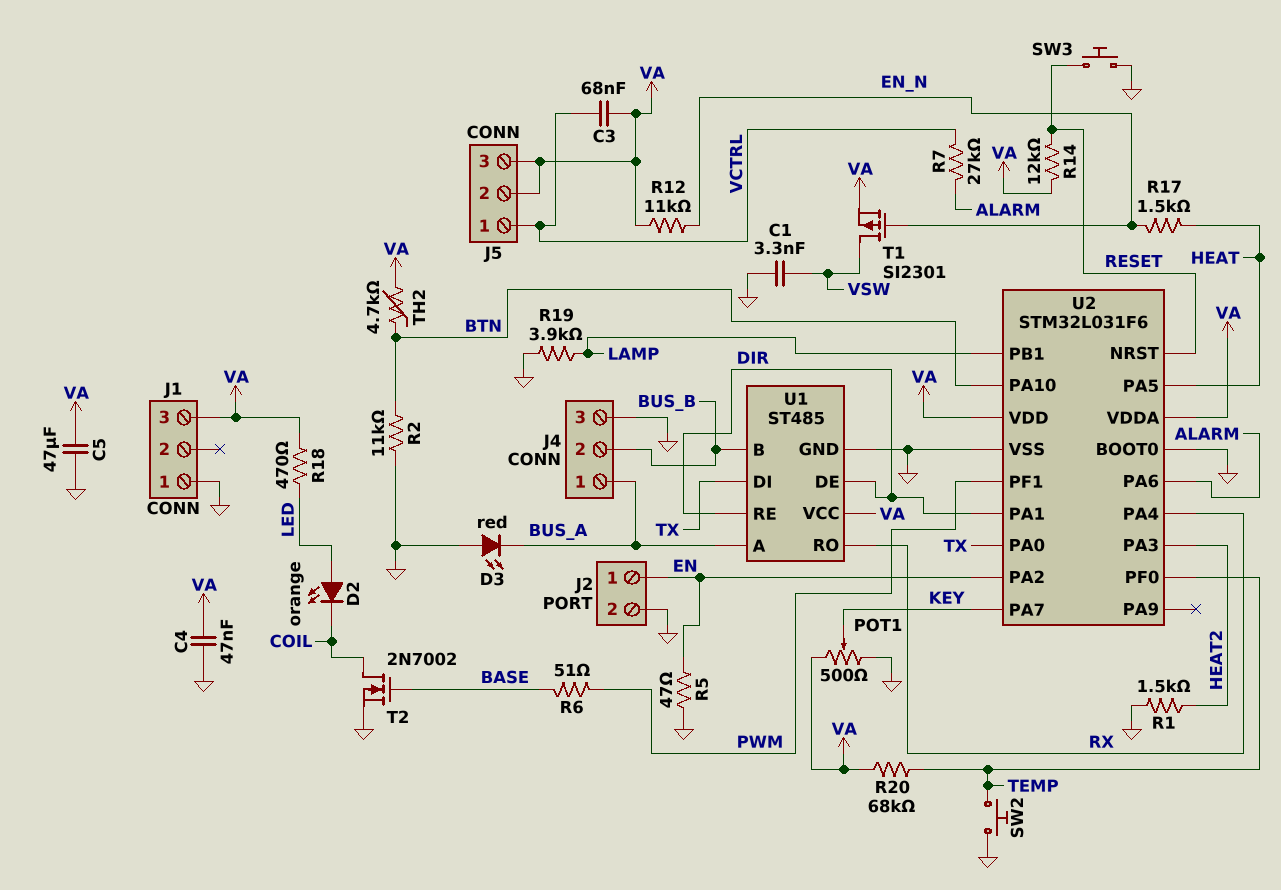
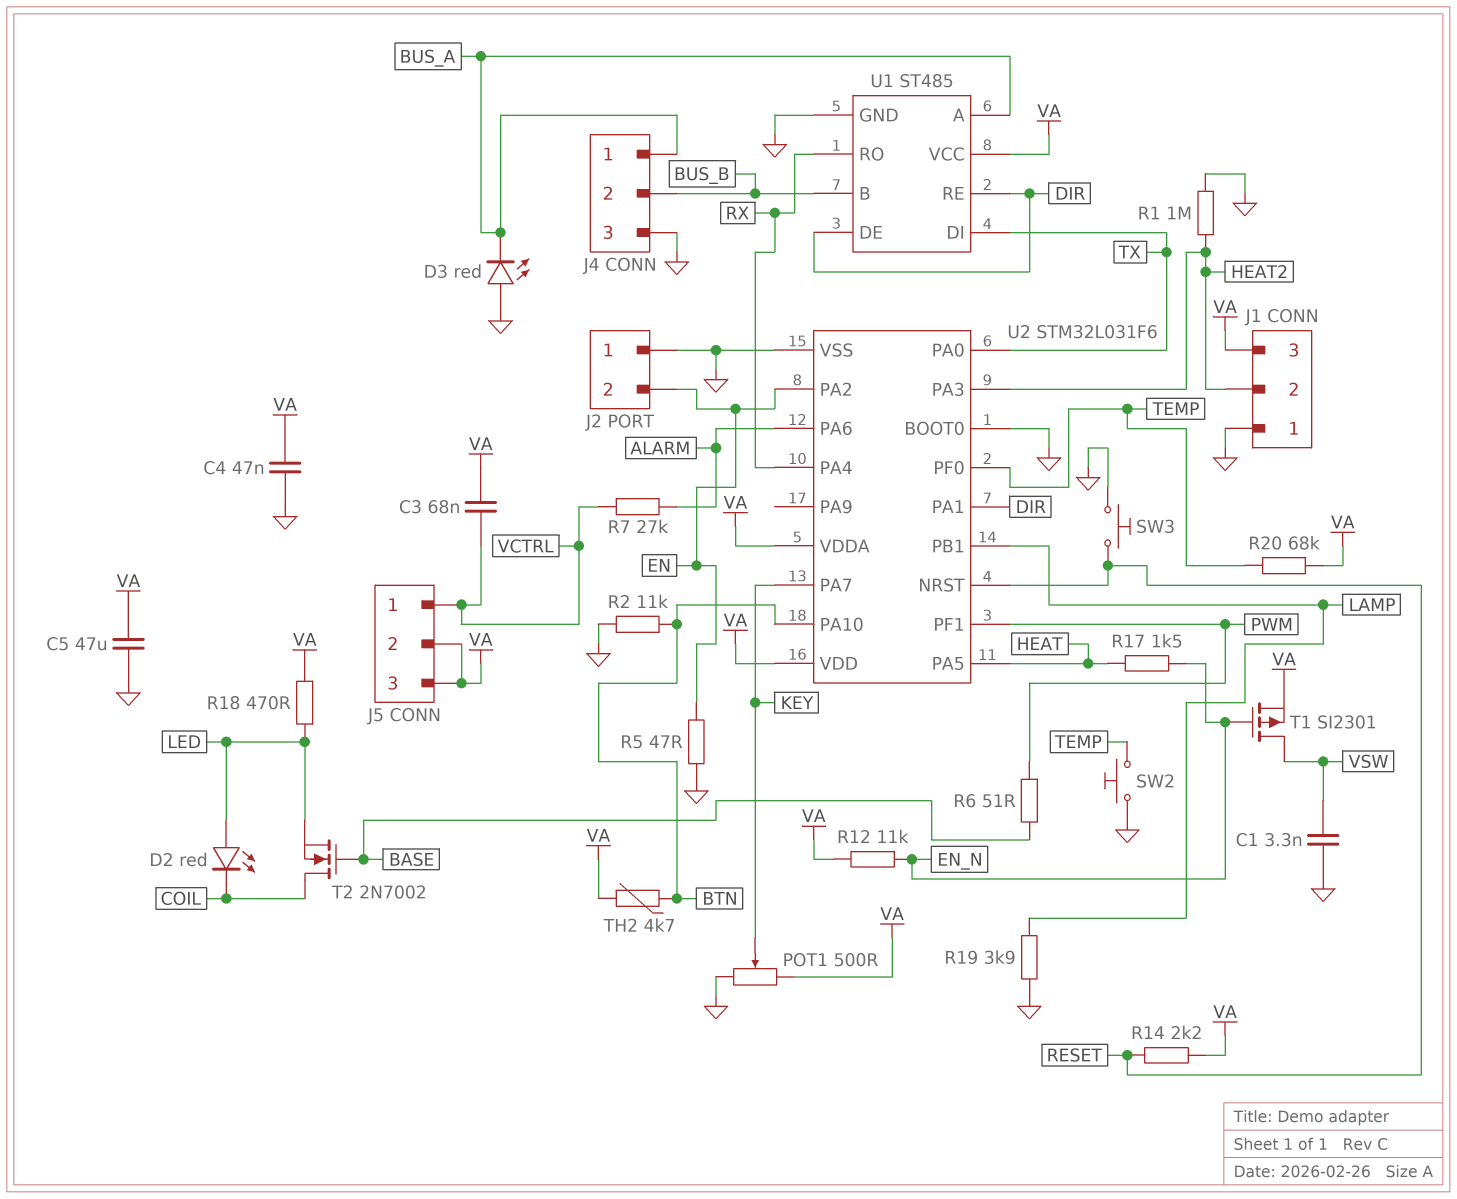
D2: LED orange (A LED, K COIL) -> LED red (A LED, K COIL)
J1 pin 2: none -> HEAT2
J2 pin 1: EN -> GND
J2 pin 2: GND -> EN
R1: 1.5k (GND, HEAT2) -> 1M (GND, HEAT2)
R14: 12k (RESET, VA) -> 2.2k (RESET, VA)
T2: NMOS 2N7002 (G BASE, D COIL, S GND) -> NMOS 2N7002 (G BASE, D COIL, S LED)

